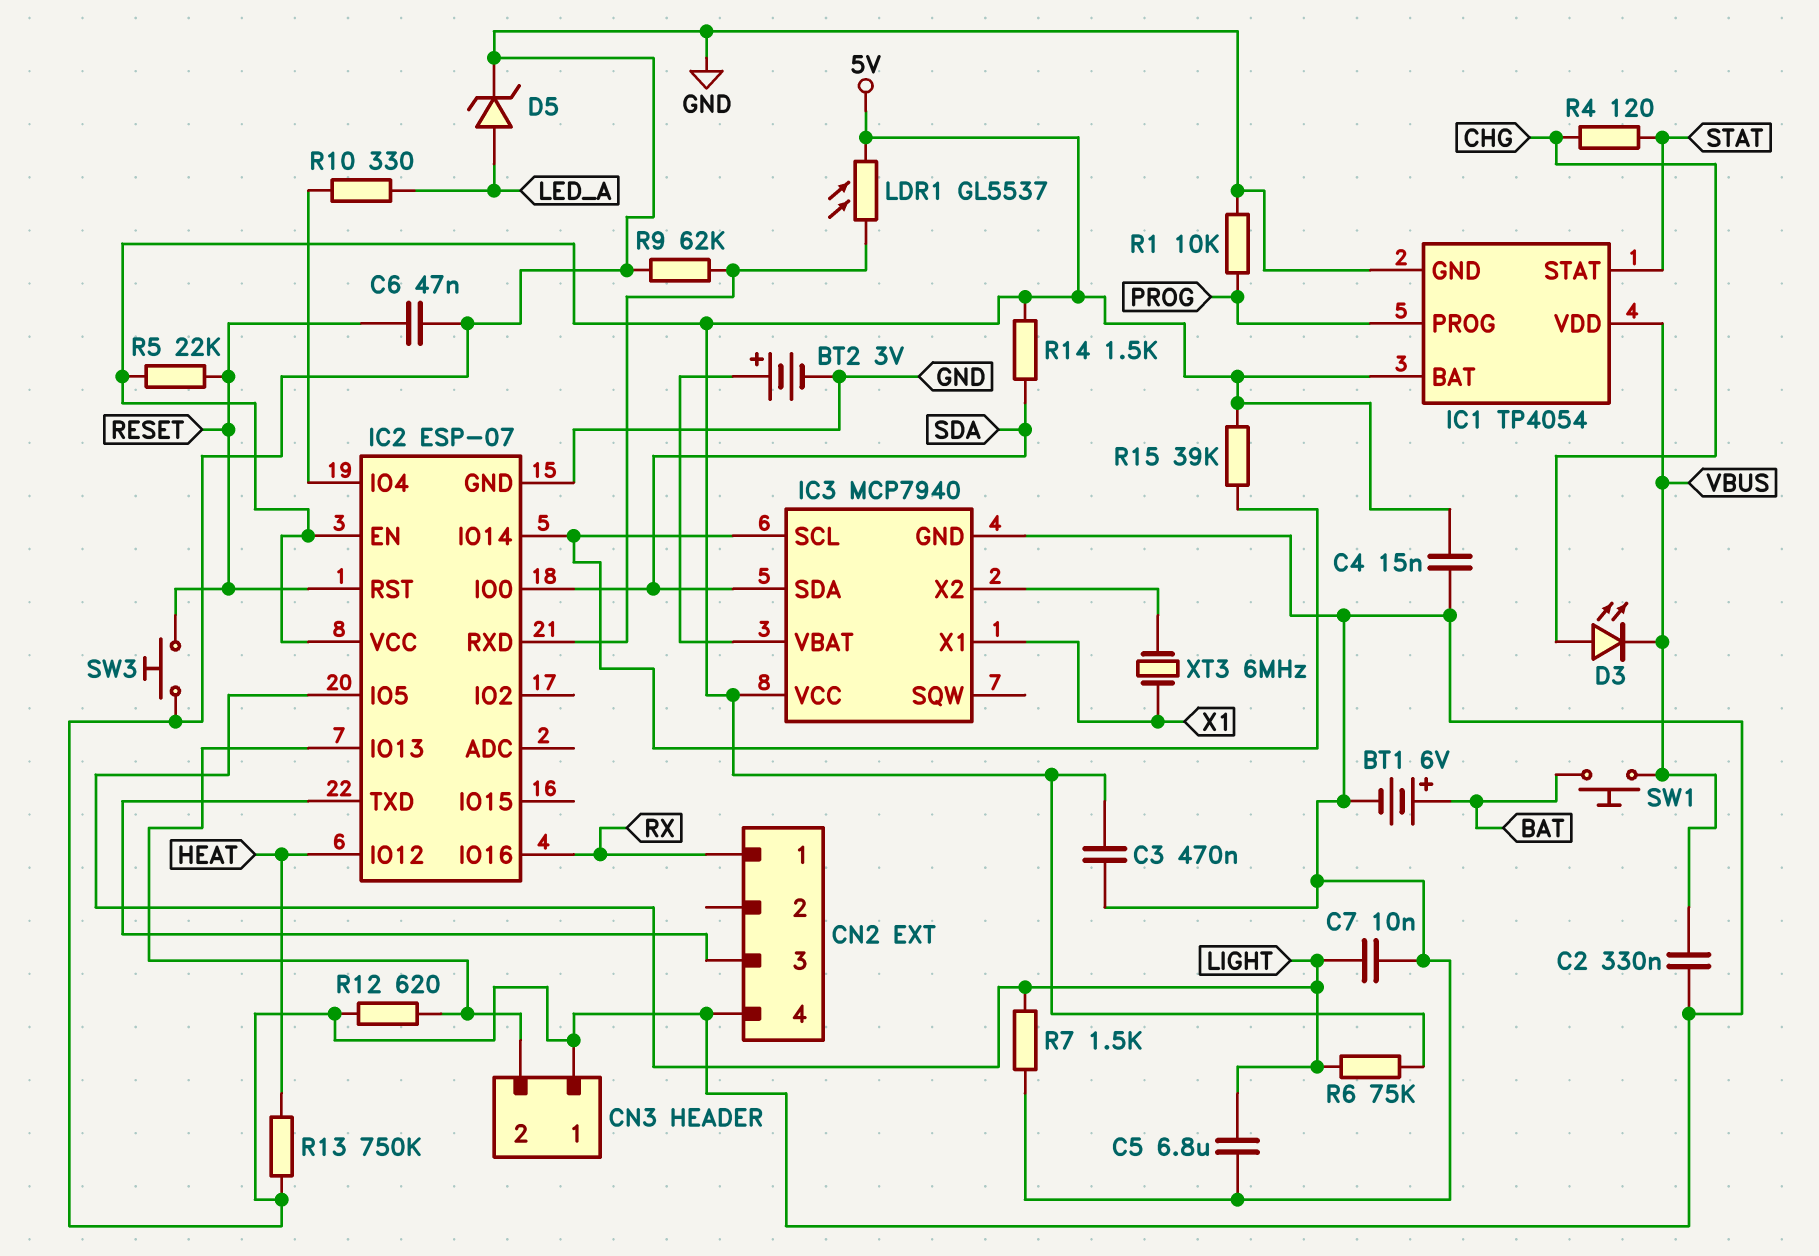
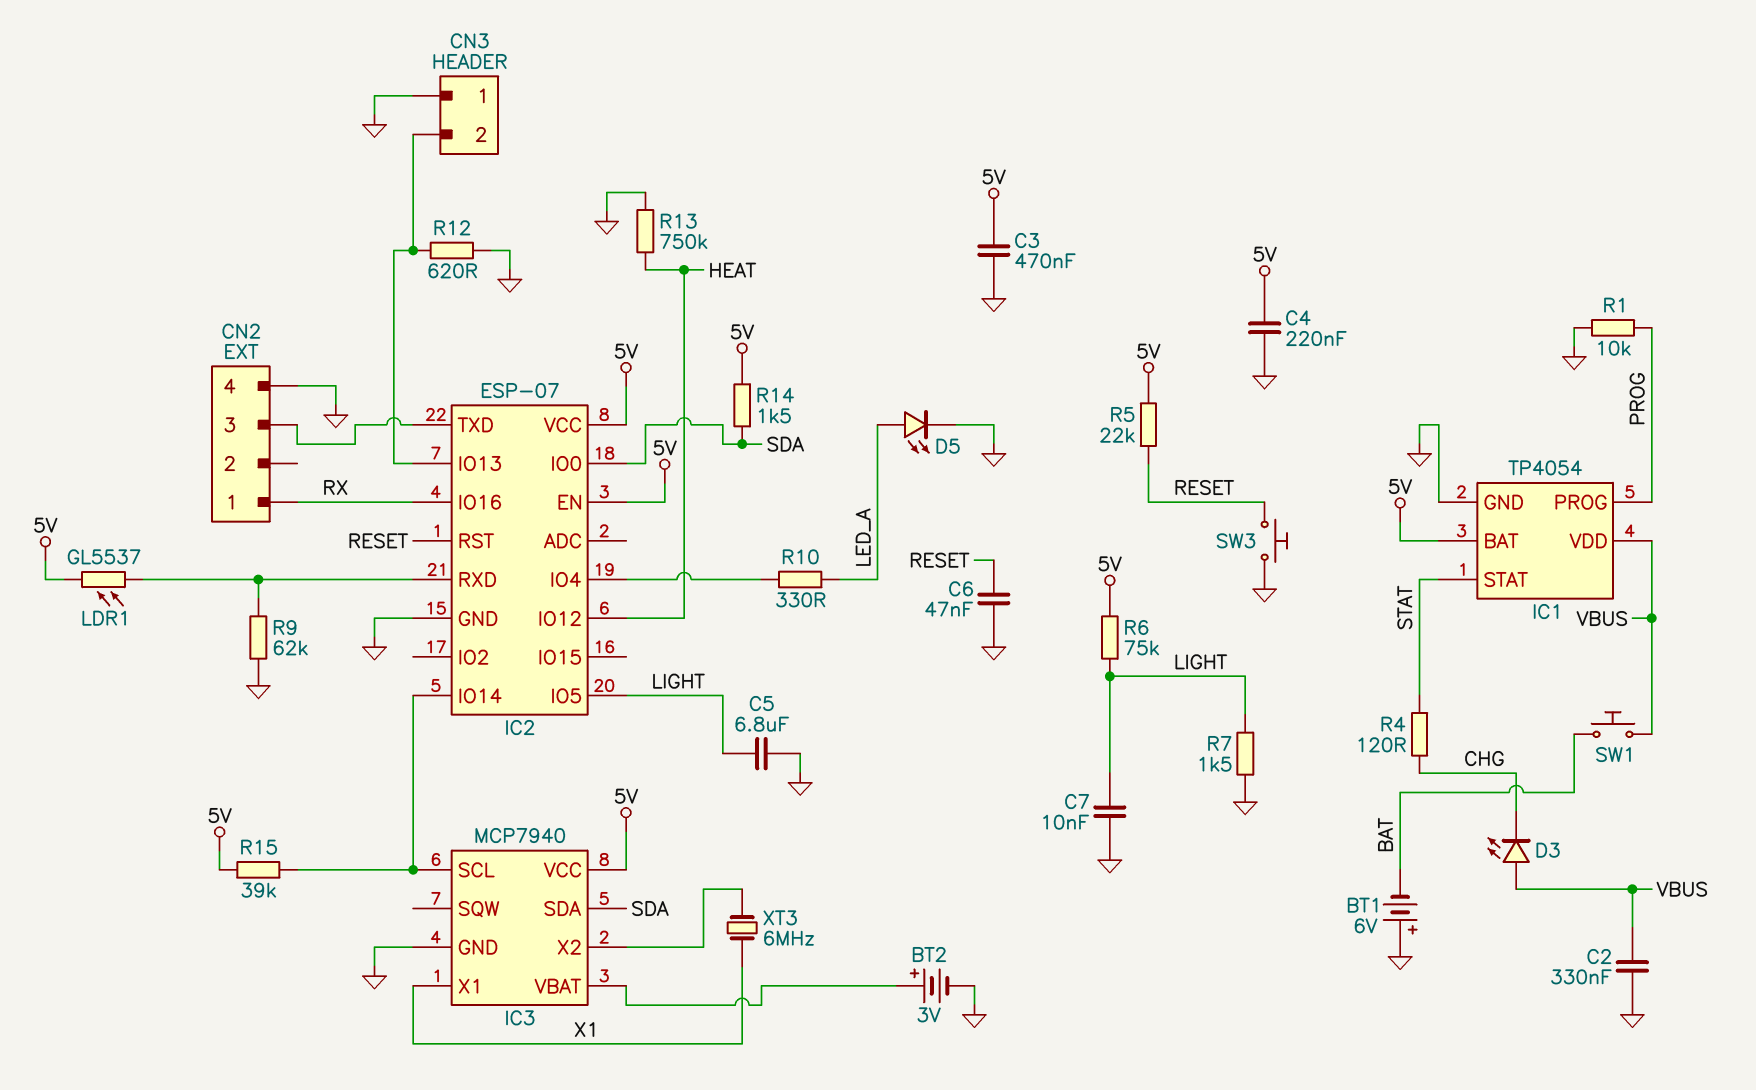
BT1: 6V (plus BAT, minus GND) -> 6V (plus GND, minus BAT)
C4: 15nF (5V, GND) -> 220nF (5V, GND)
D3: LED (A CHG, K VBUS) -> LED (A VBUS, K CHG)
D5: zener (A LED_A, K GND) -> LED (A LED_A, K GND)

